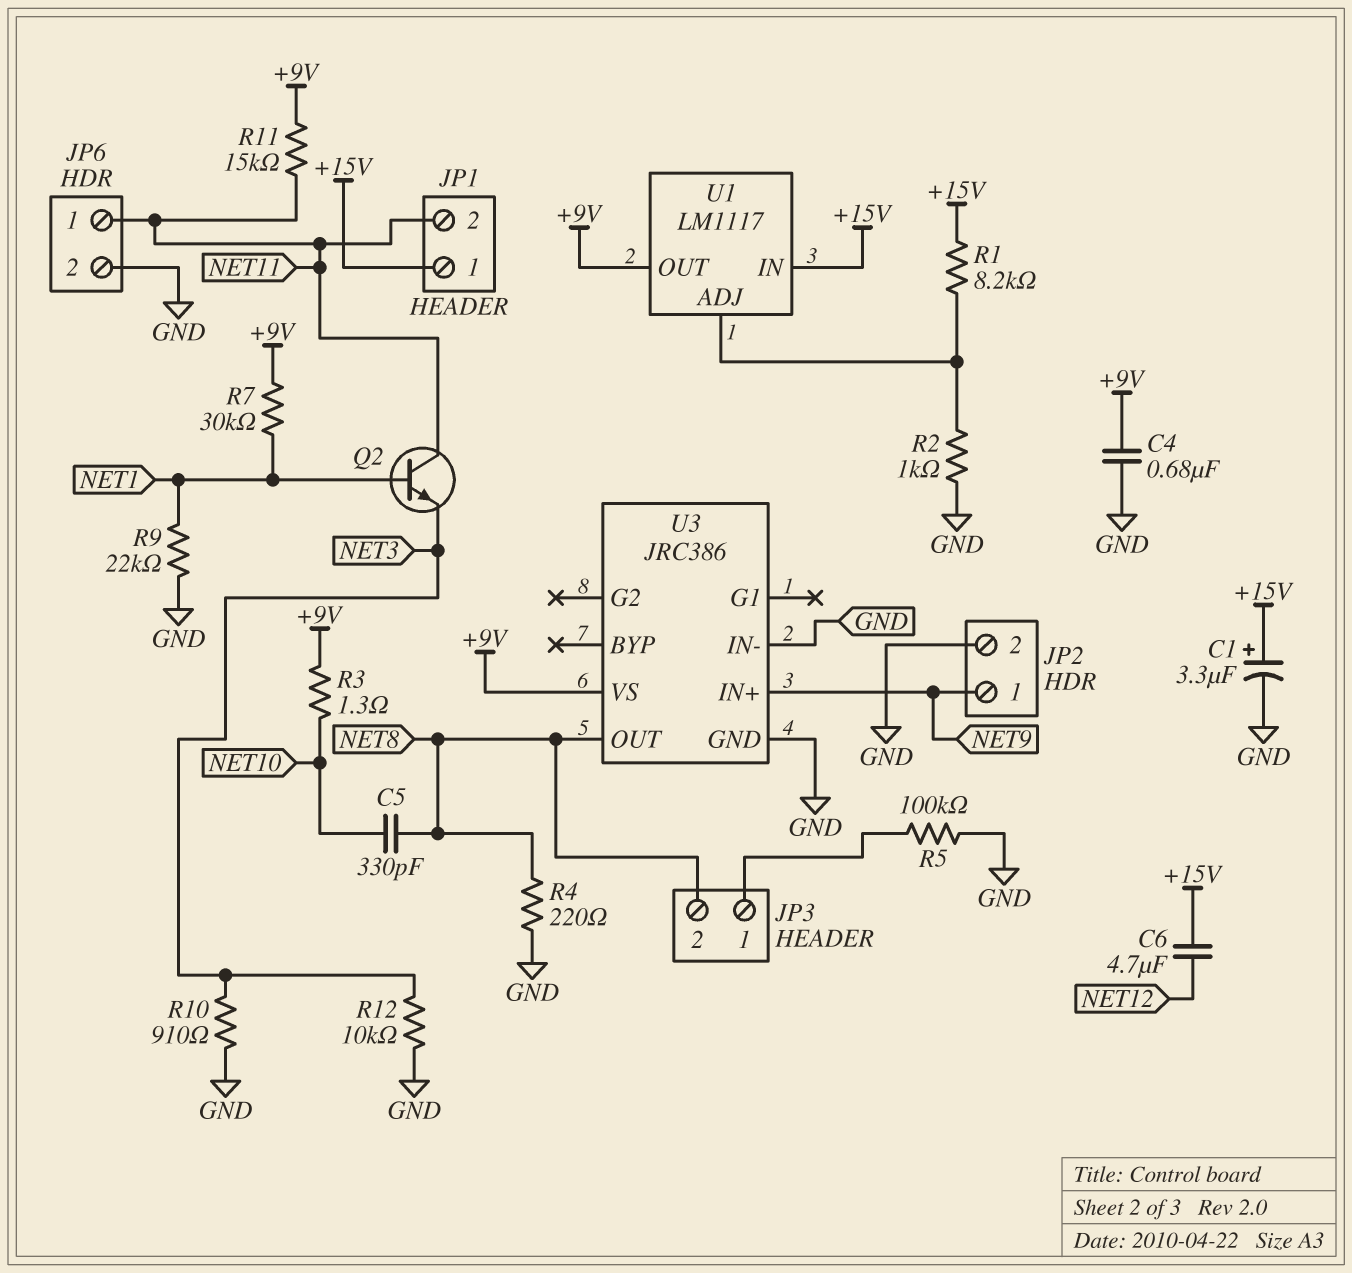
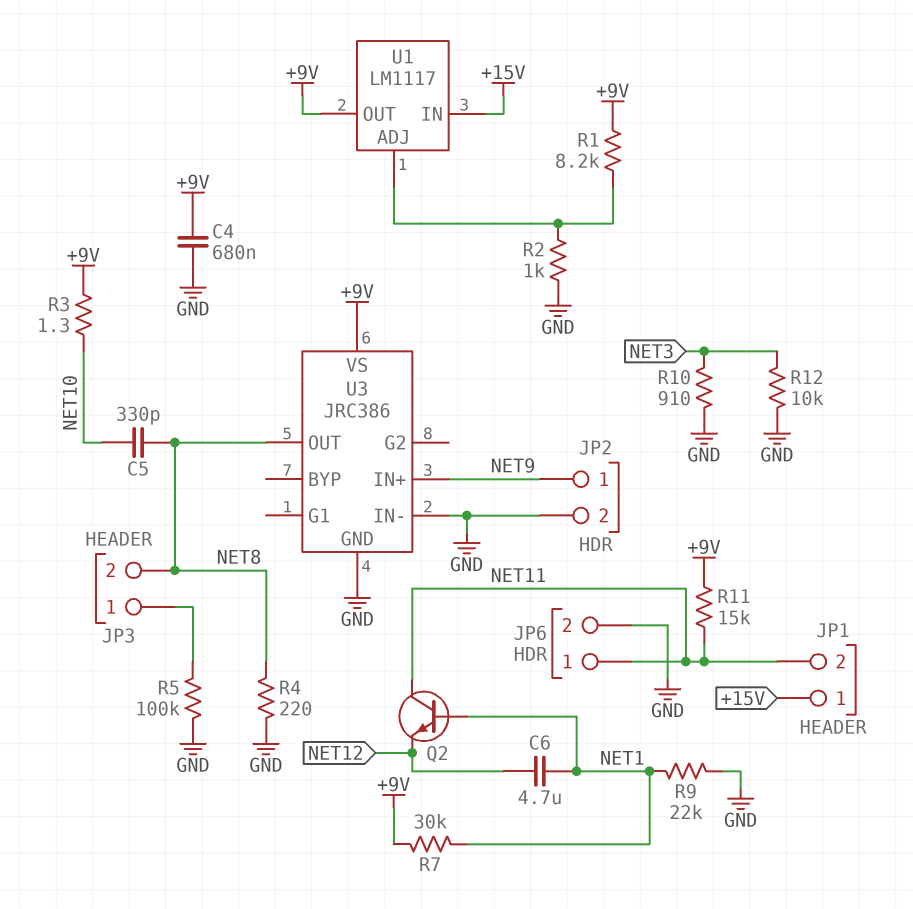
C1: 3.3uF (plus +15V, minus GND) -> none
C6: 4.7uF (+15V, NET12) -> 4.7uF (NET1, NET12)
Q2: NPN (B NET1, C NET11, E NET3) -> NPN (B NET1, C NET11, E NET12)
R1: 8.2k (+15V, U1/ADJ) -> 8.2k (+9V, U1/ADJ)

